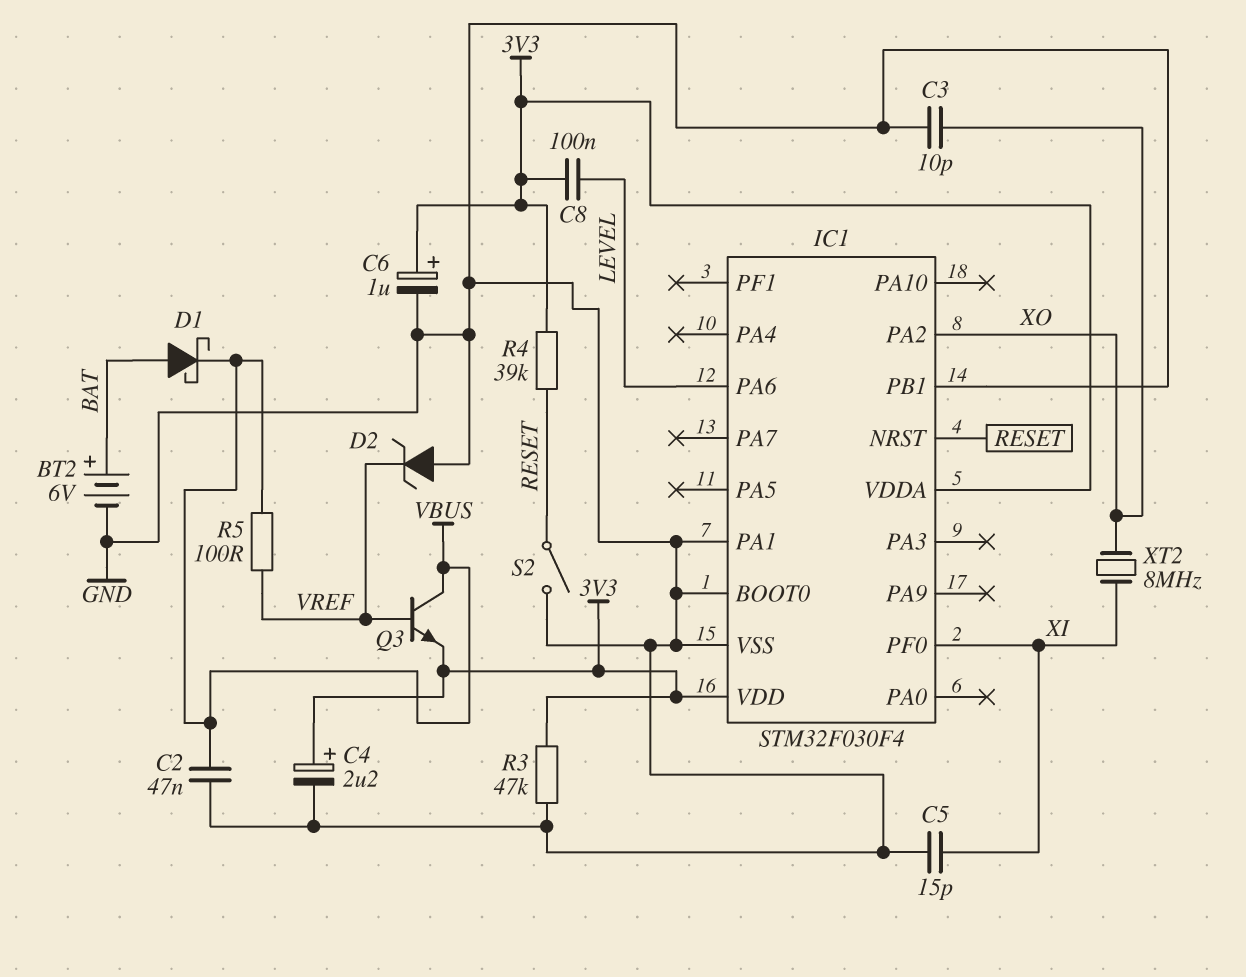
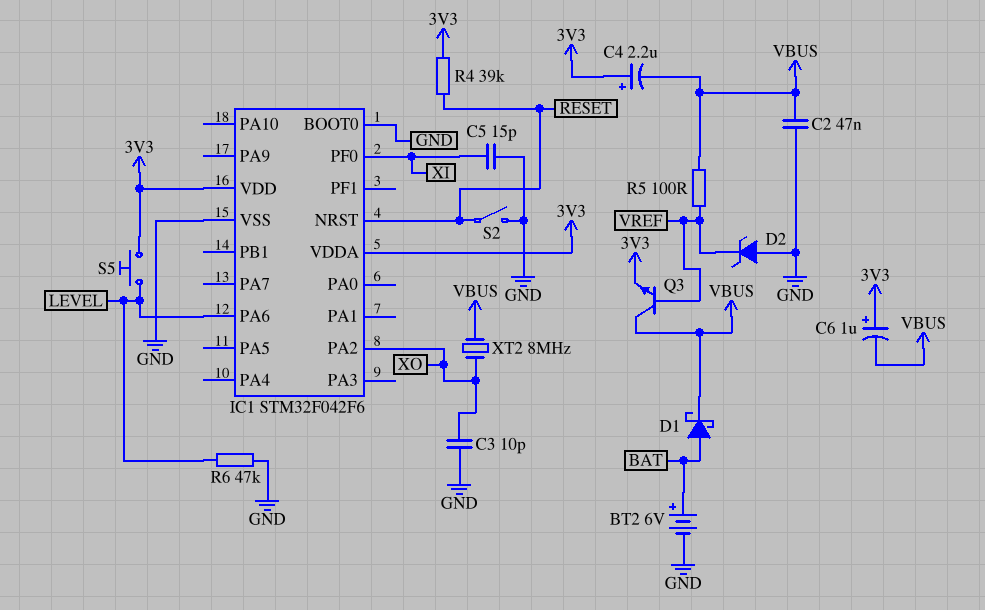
C4: 2.2uF (plus 3V3, minus GND) -> 2.2uF (plus 3V3, minus VBUS)
C6: 1uF (plus 3V3, minus GND) -> 1uF (plus 3V3, minus VBUS)
C8: 100nF (3V3, LEVEL) -> none
IC1: STM32F030F4 -> STM32F042F6
IC1 pin PA1: GND -> none
IC1 pin PB1: GND -> none
R3: 47k (3V3, GND) -> none
R6: none -> 47k (GND, LEVEL)
S5: none -> button (3V3, LEVEL)
XT2: 8MHz (XI, XO) -> 8MHz (VBUS, XO)

